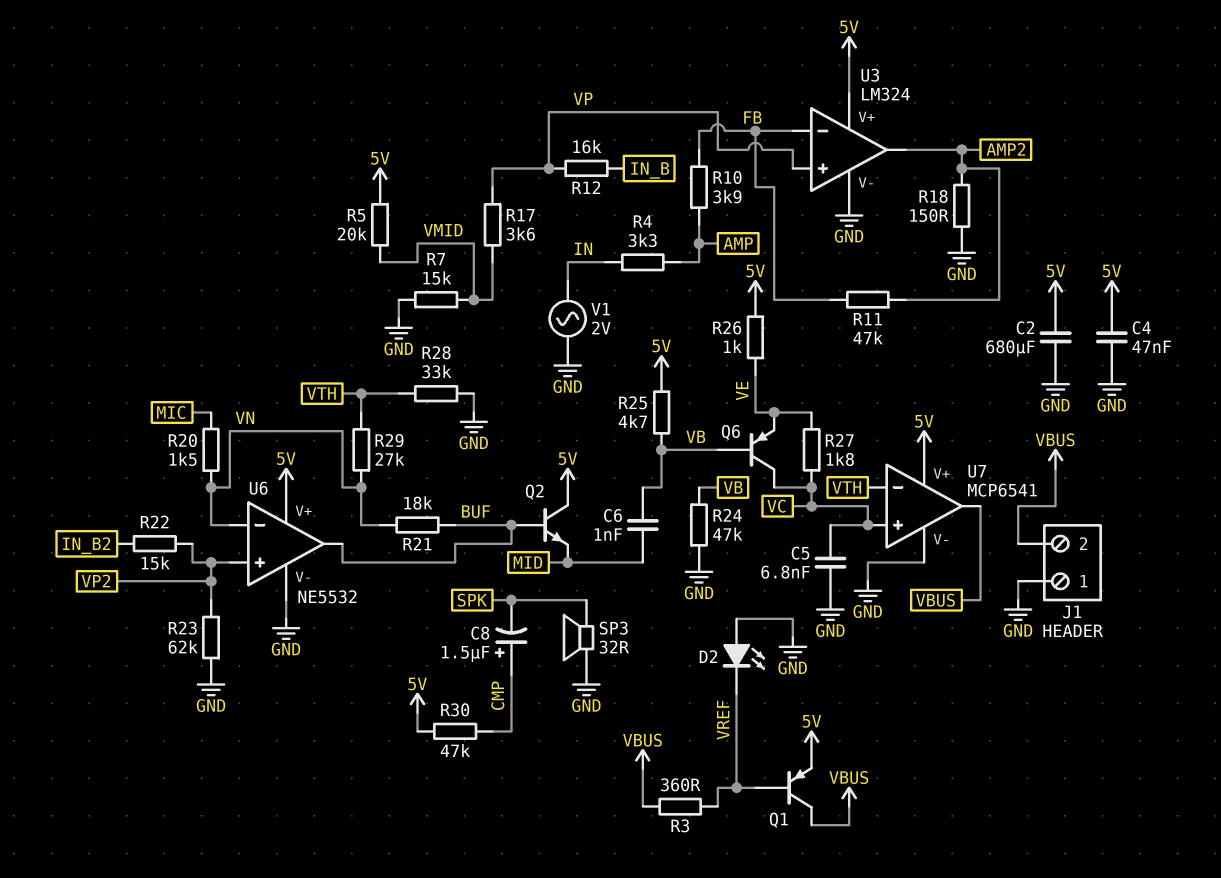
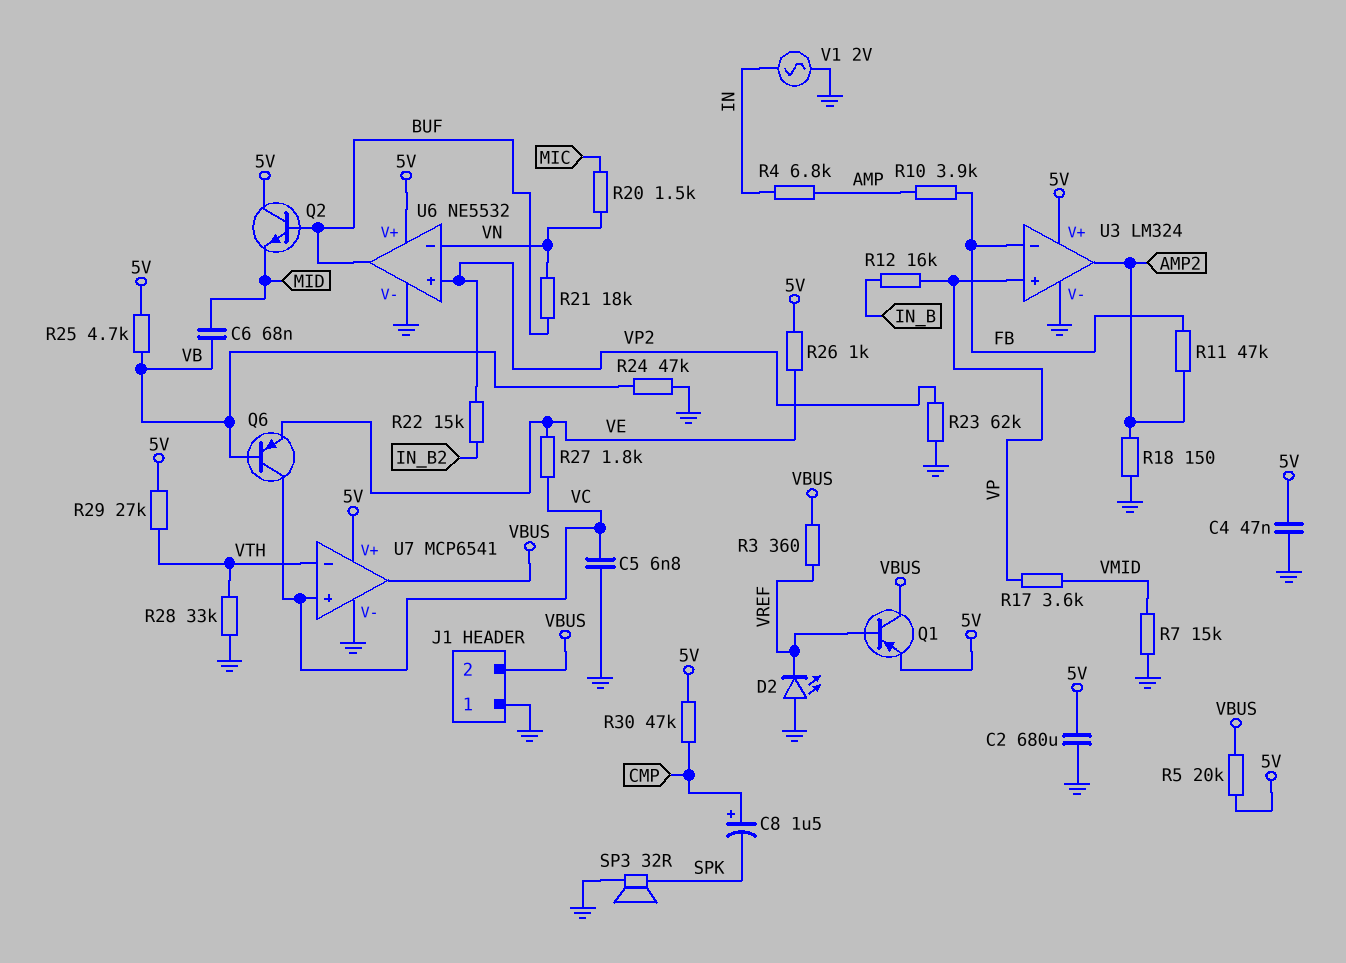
C6: 1nF (MID, VB) -> 68nF (MID, VB)
R4: 3.3k (AMP, IN) -> 6.8k (AMP, IN)
R5: 20k (5V, VMID) -> 20k (5V, VBUS)
R29: 27k (VN, VTH) -> 27k (5V, VTH)

